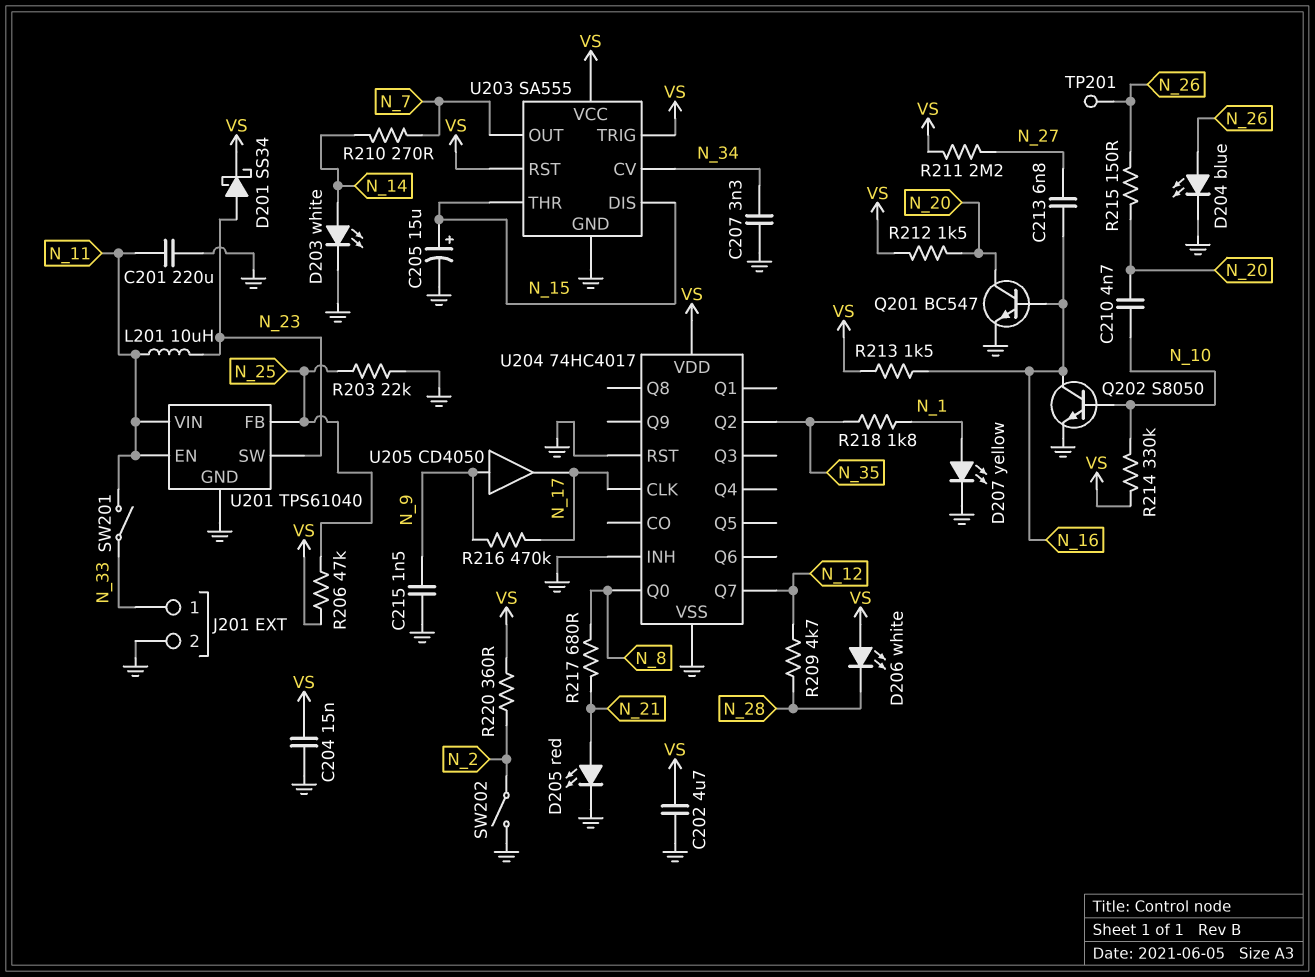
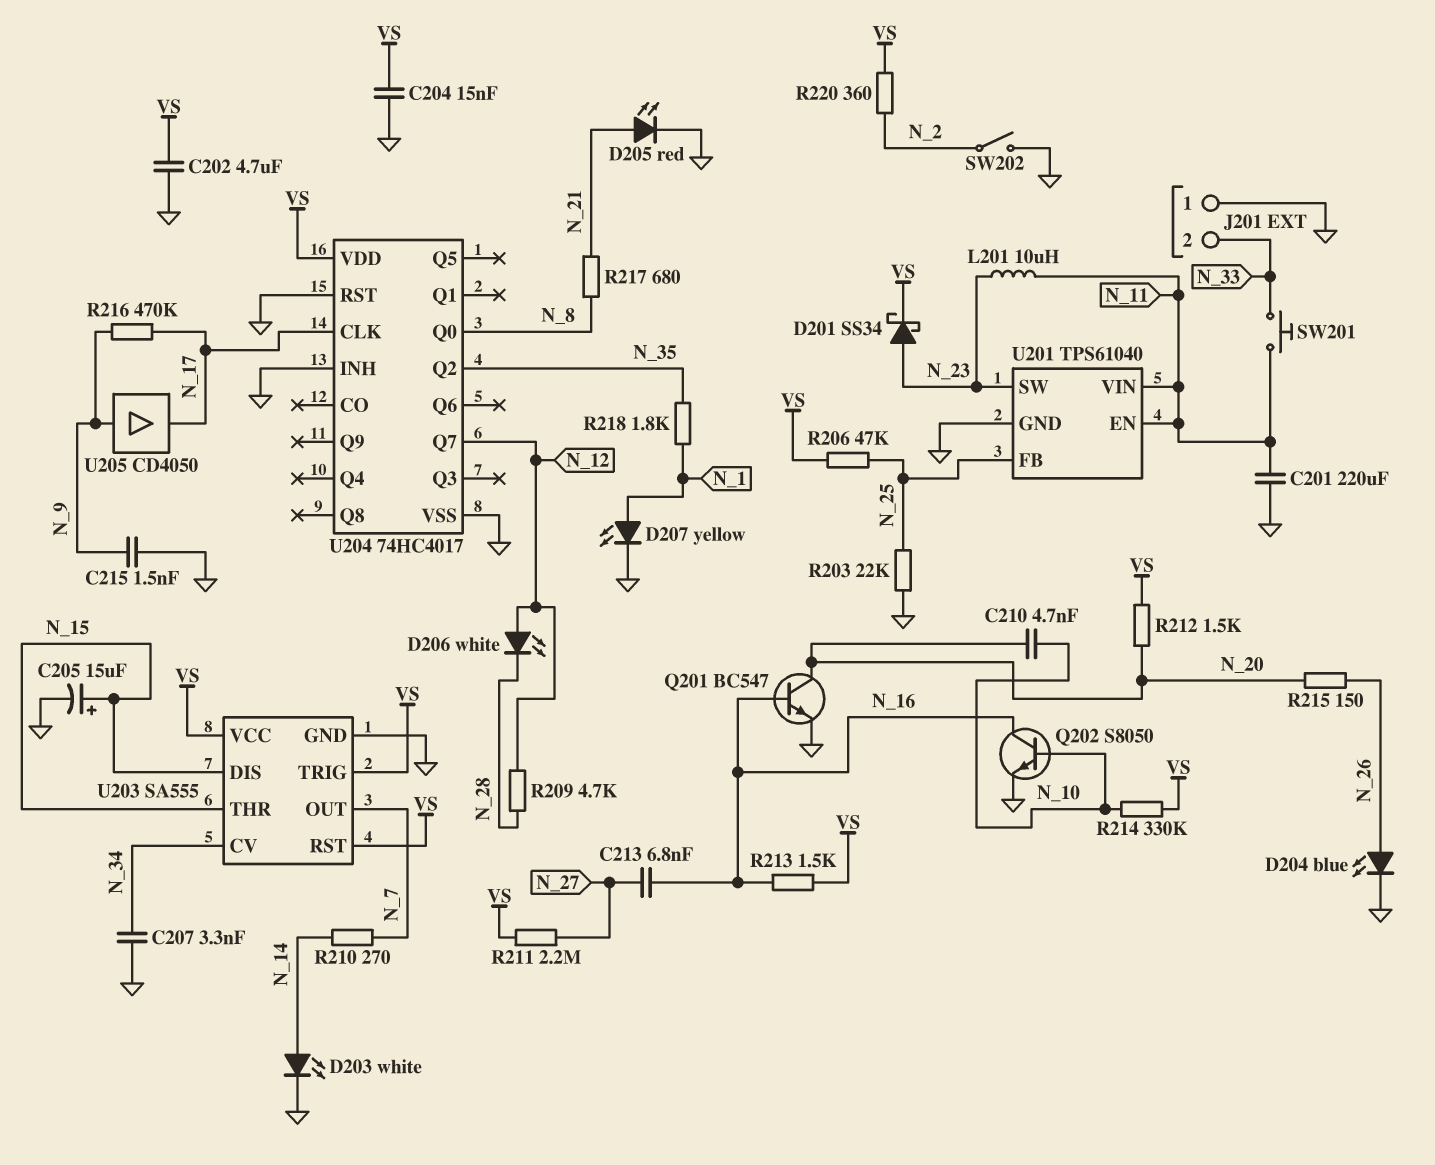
D206: LED white (A VS, K N_28) -> LED white (A N_12, K N_28)
J201 pin 1: N_33 -> GND
J201 pin 2: GND -> N_33
SW201: switch (N_11, N_33) -> button (N_11, N_33)
TP201: test point (N_26) -> none

